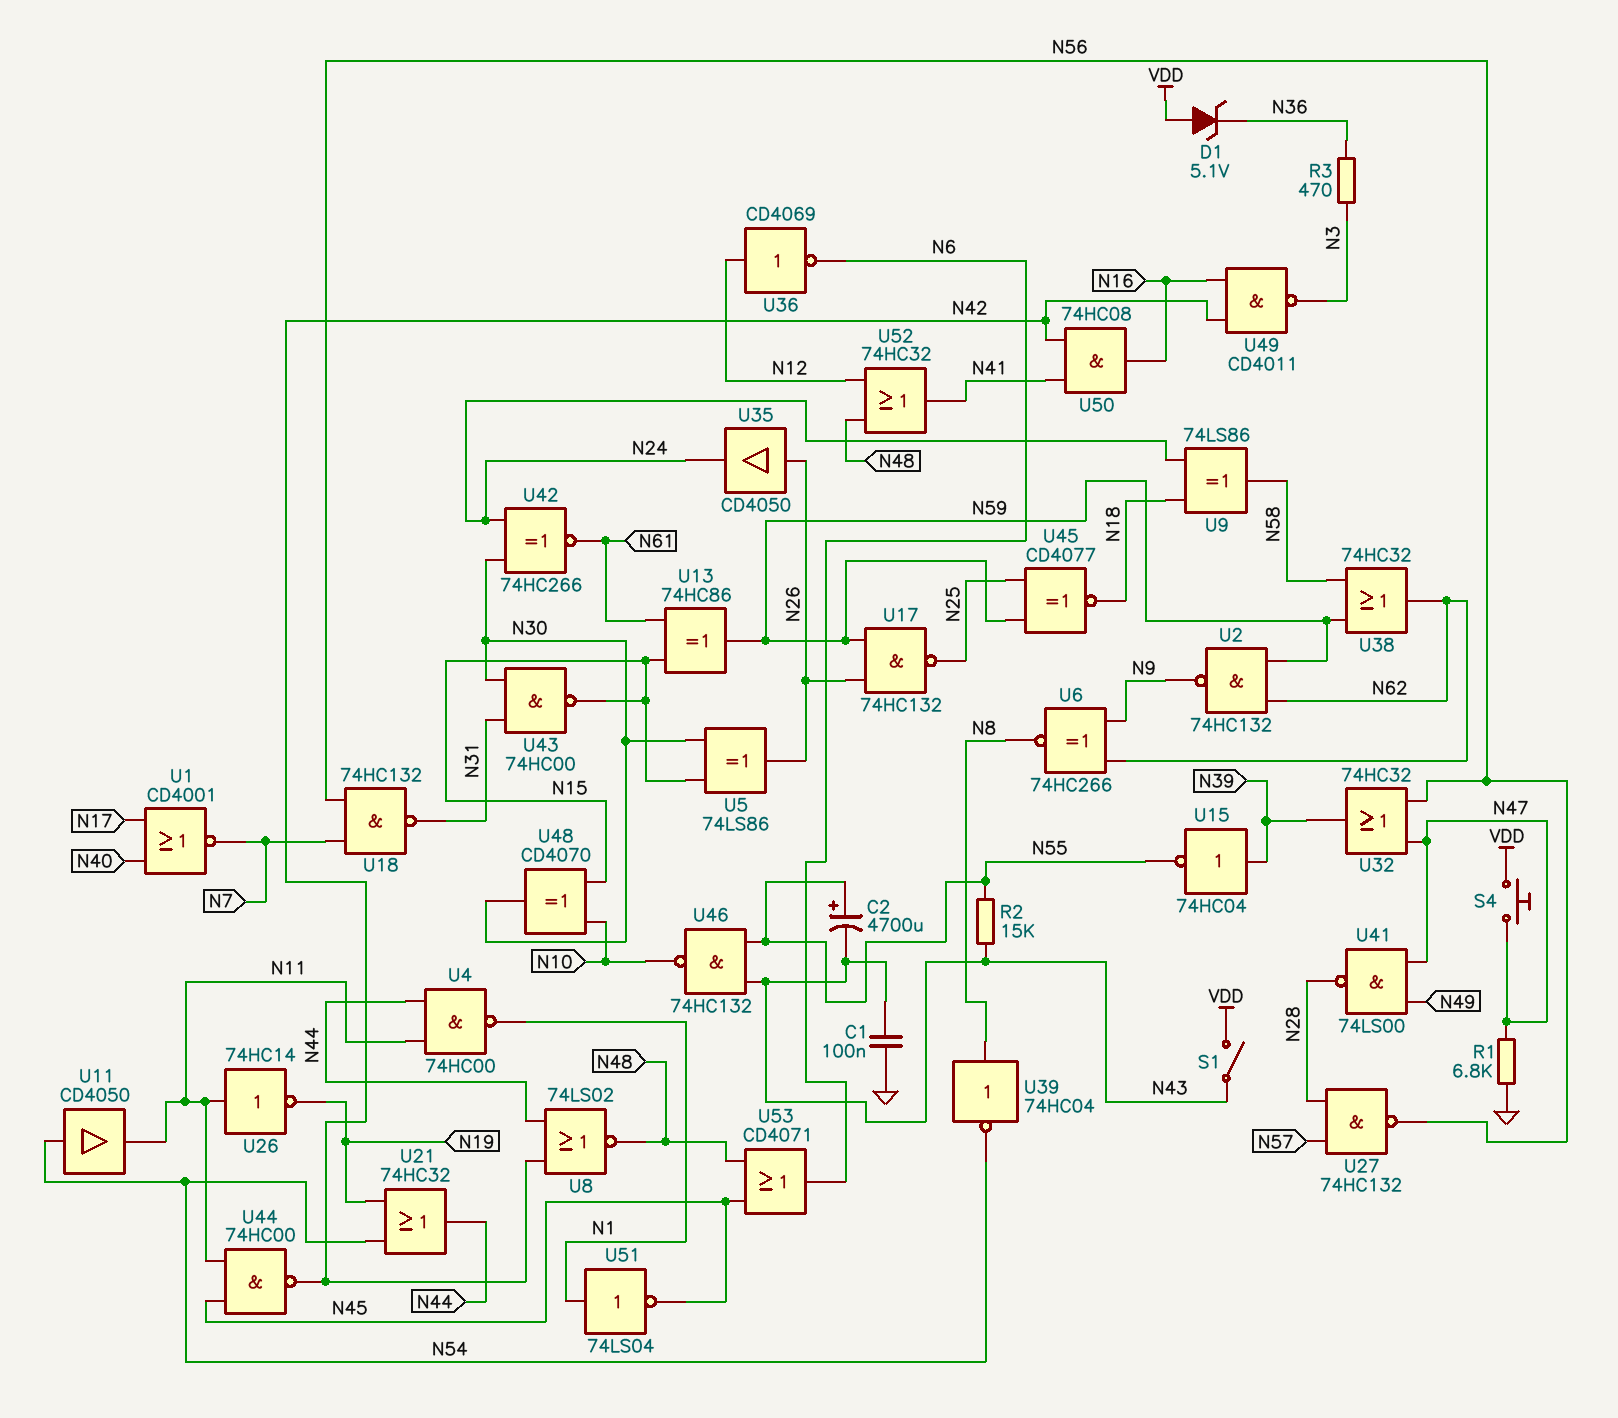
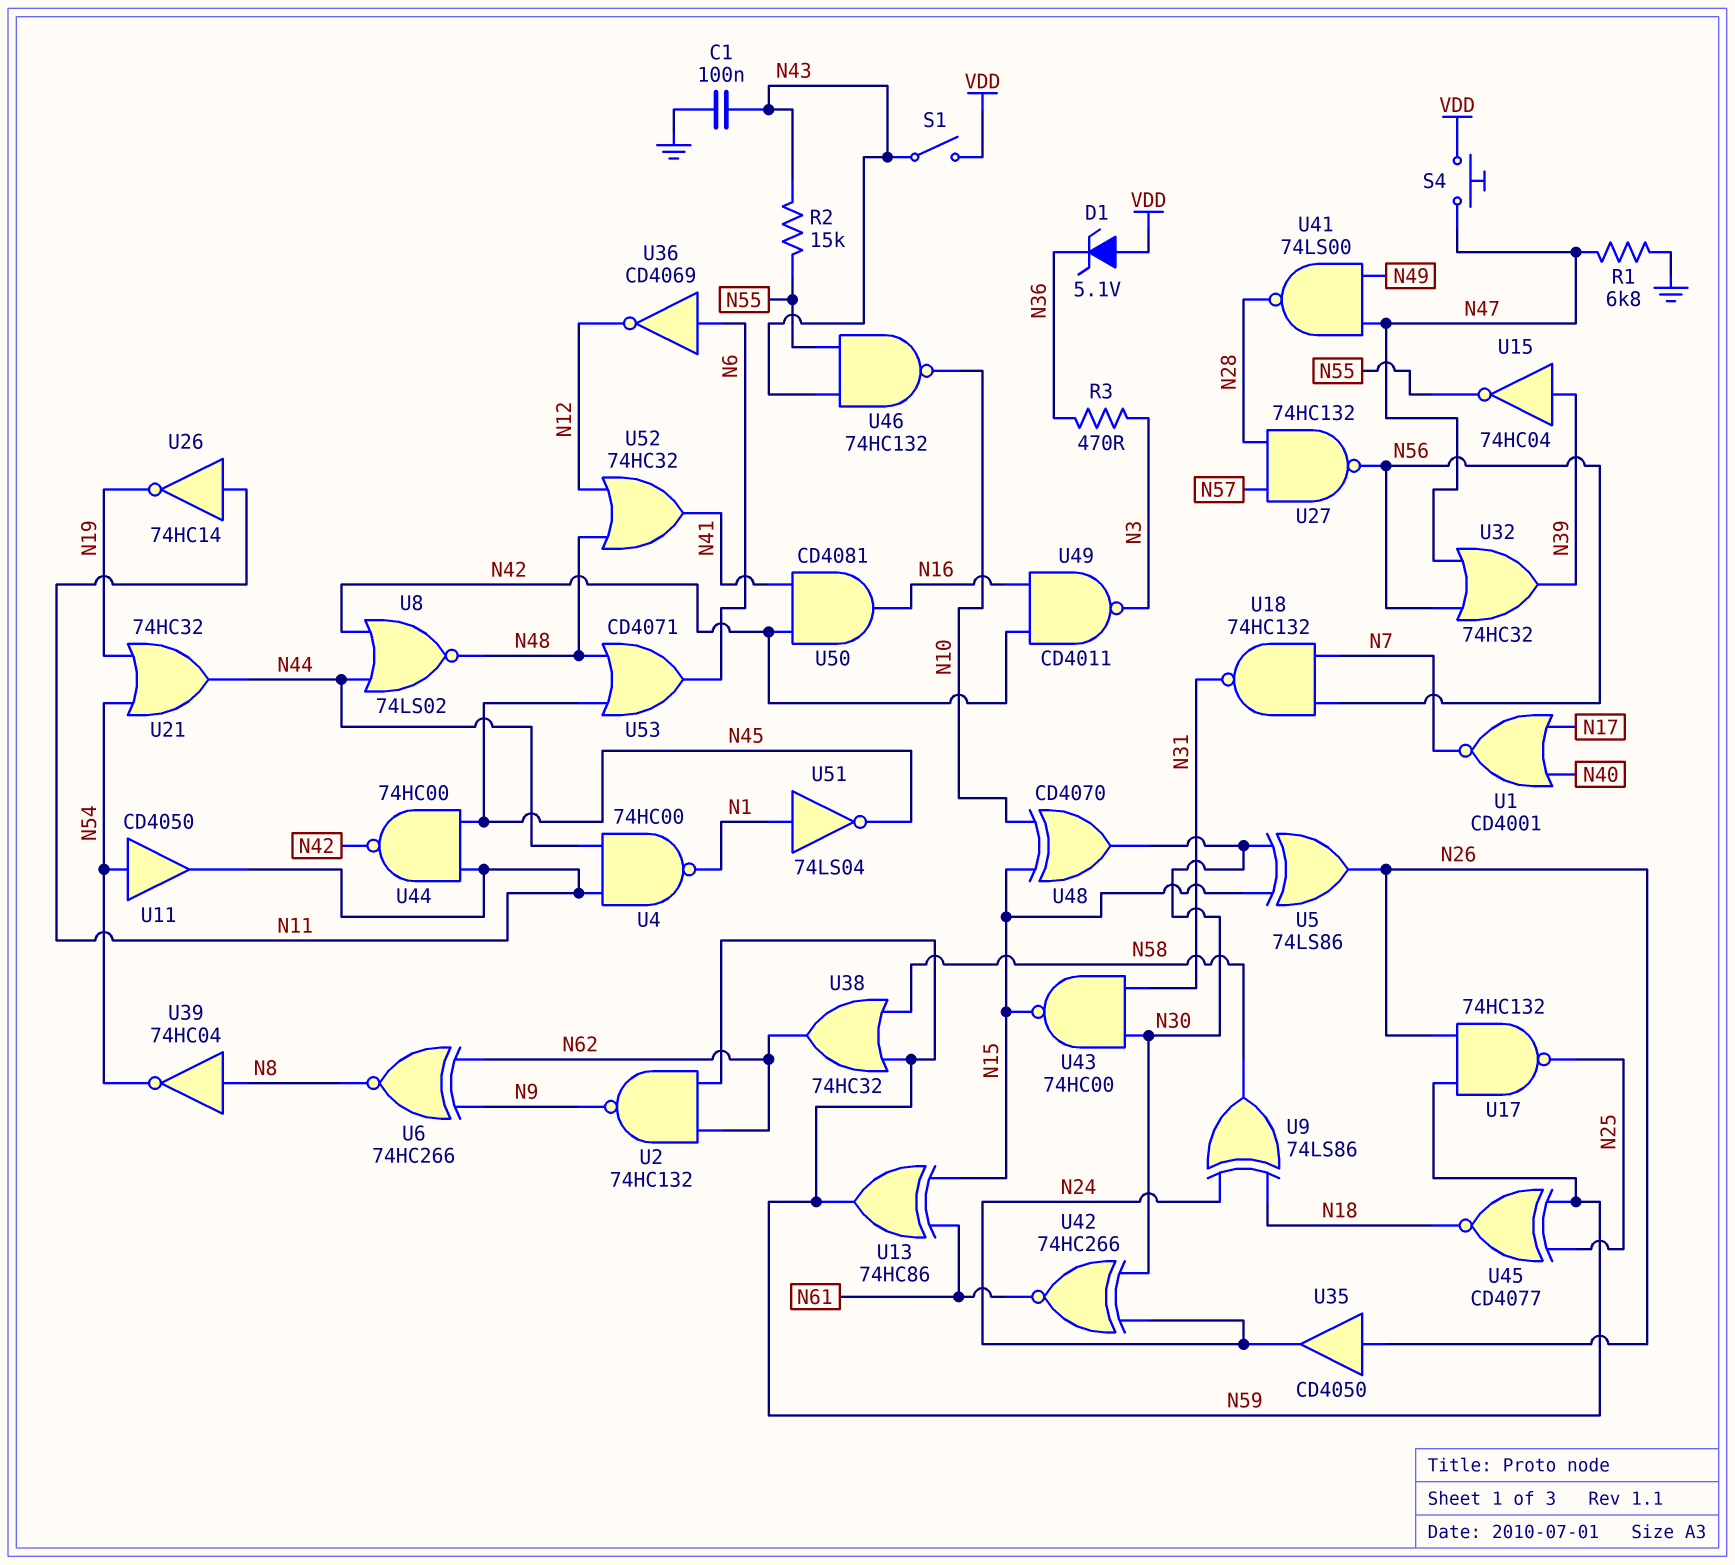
C2: 4700uF (plus N55, minus N43) -> none
U36: NOT CD4069 (in N12, out N6) -> NOT CD4069 (in N6, out N12)
U50: AND 74HC08 (in N41, in N42, out N16) -> AND CD4081 (in N41, in N42, out N16)

